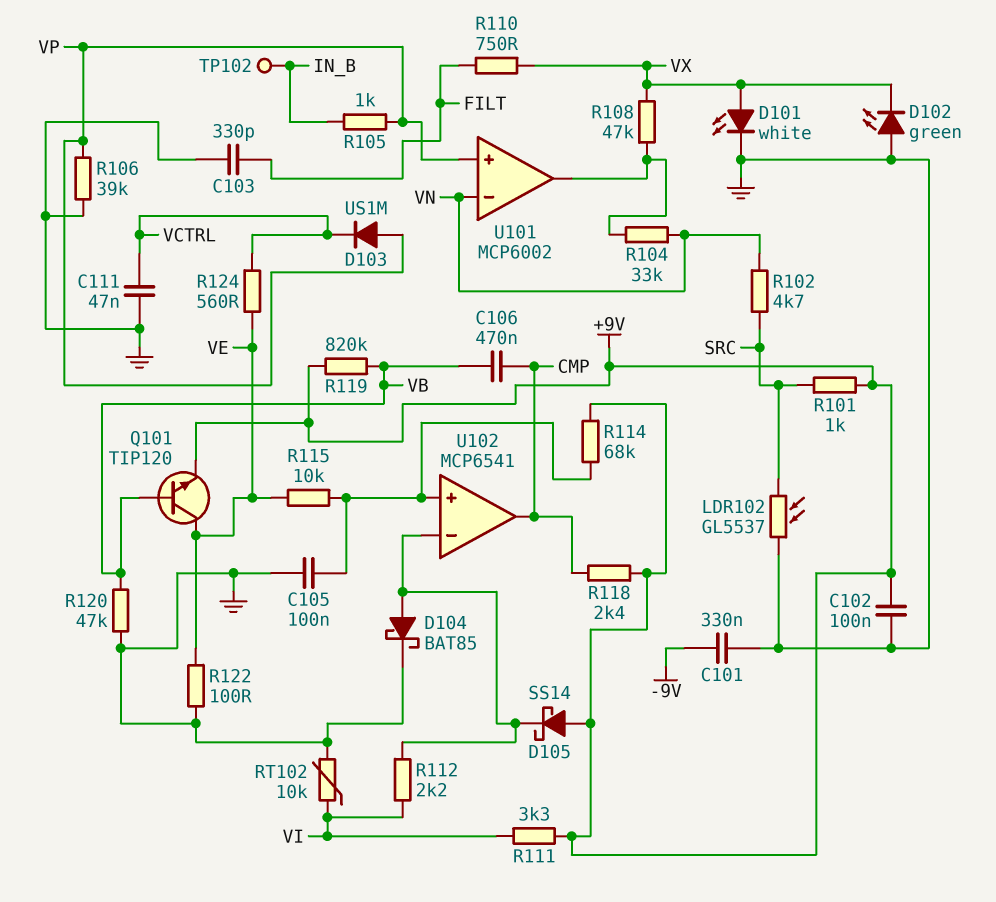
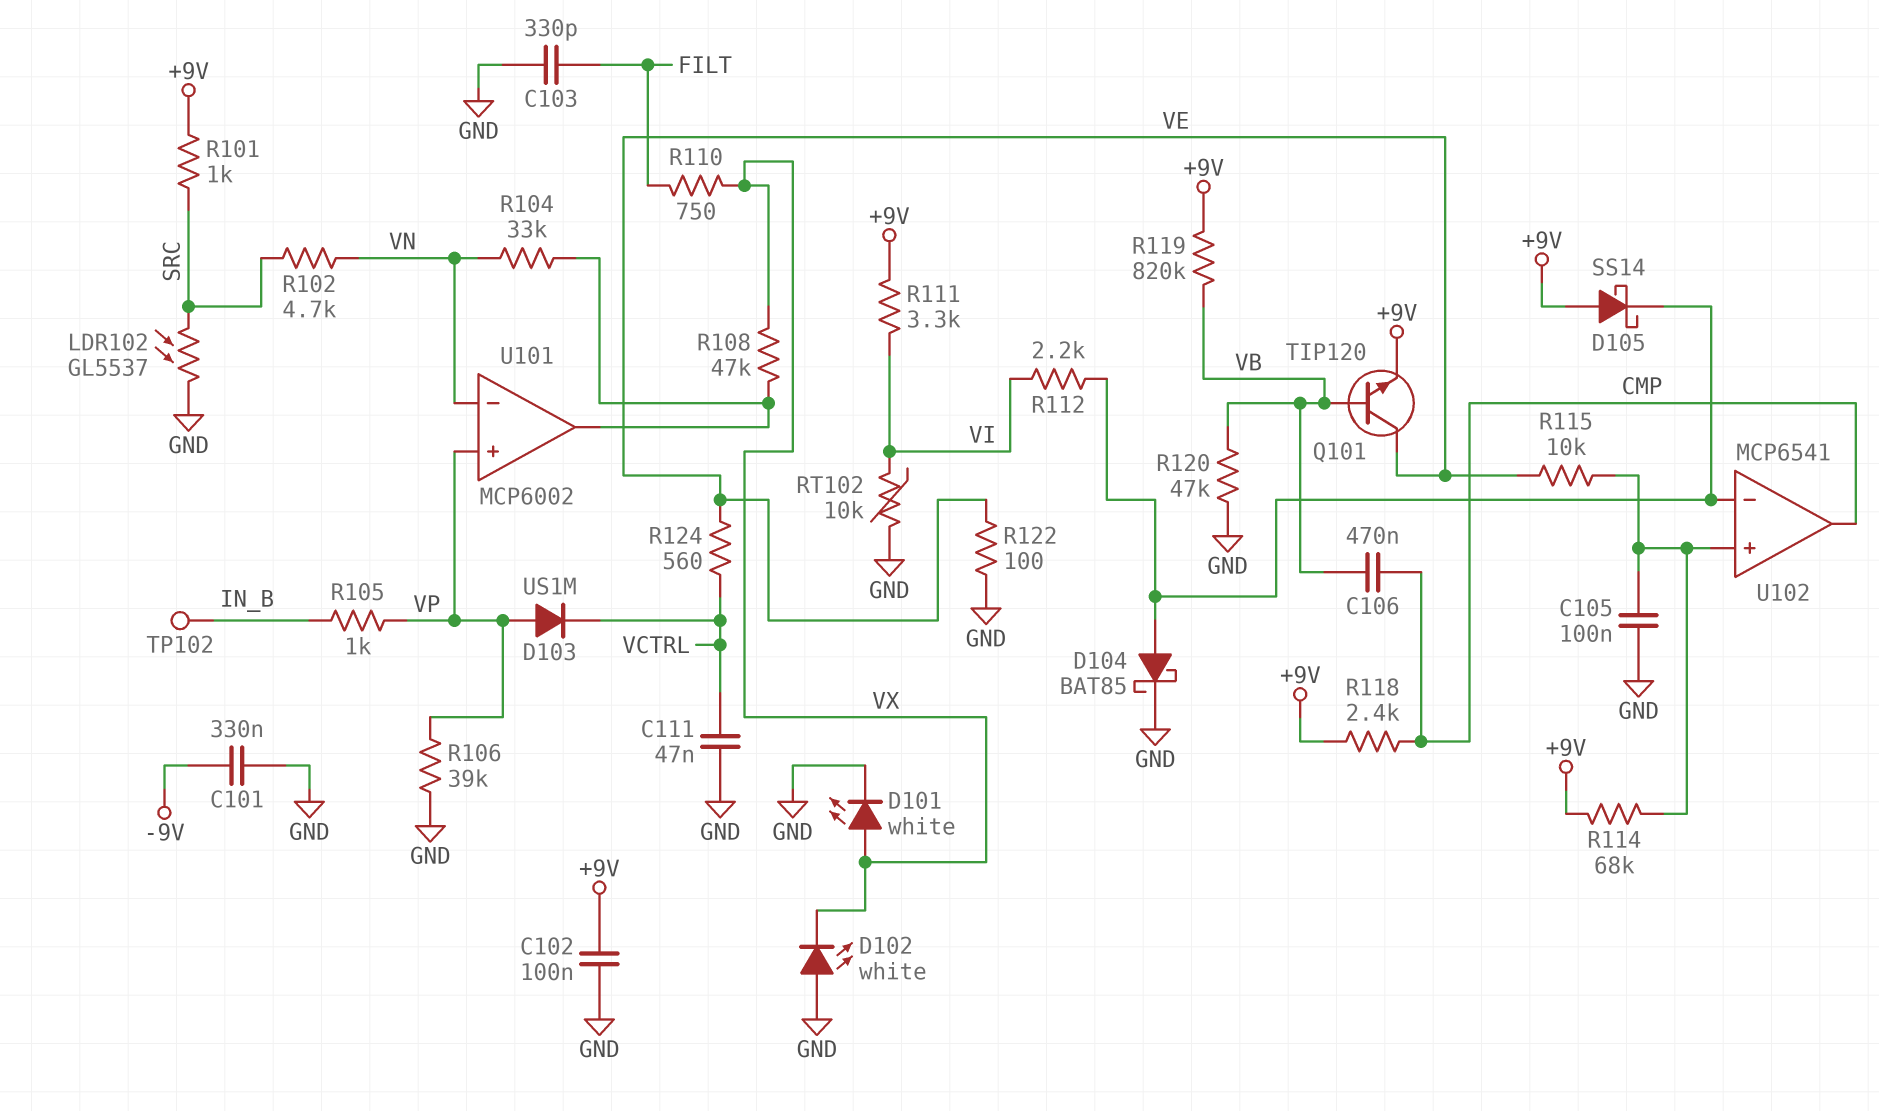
D102: LED green (A GND, K VX) -> LED white (A GND, K VX)

